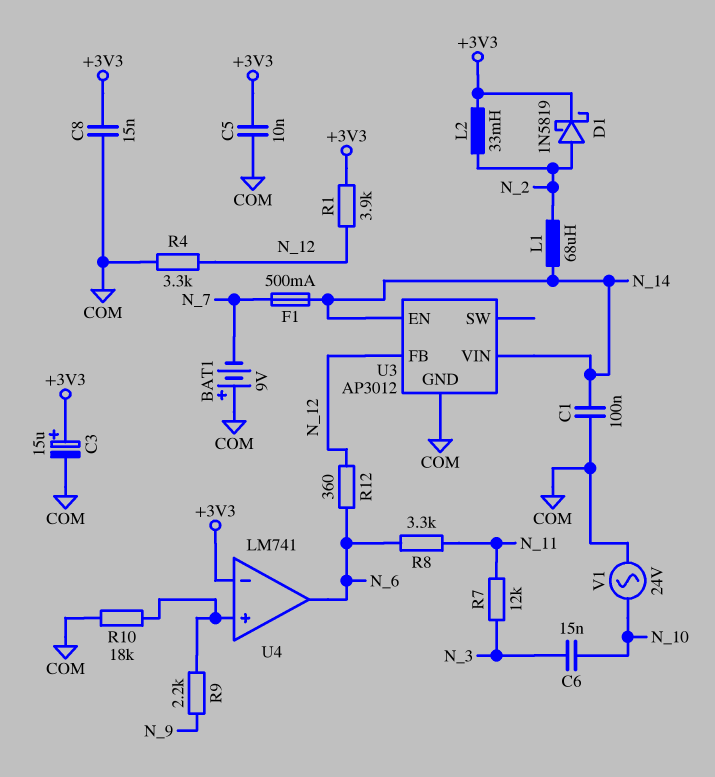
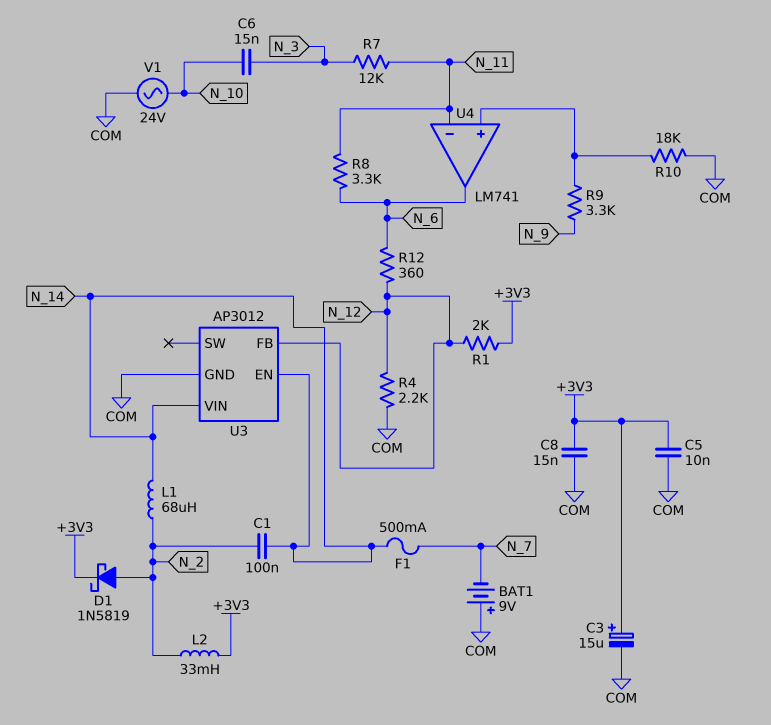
C1: 100nF (COM, N_14) -> 100nF (N_2, N_14)
R1: 3.9k (+3V3, N_12) -> 2k (+3V3, N_12)
R4: 3.3k (COM, N_12) -> 2.2k (COM, N_12)
R9: 2.2k (N_9, U4/in+) -> 3.3k (N_9, U4/in+)
U4 pin in-: +3V3 -> N_11

